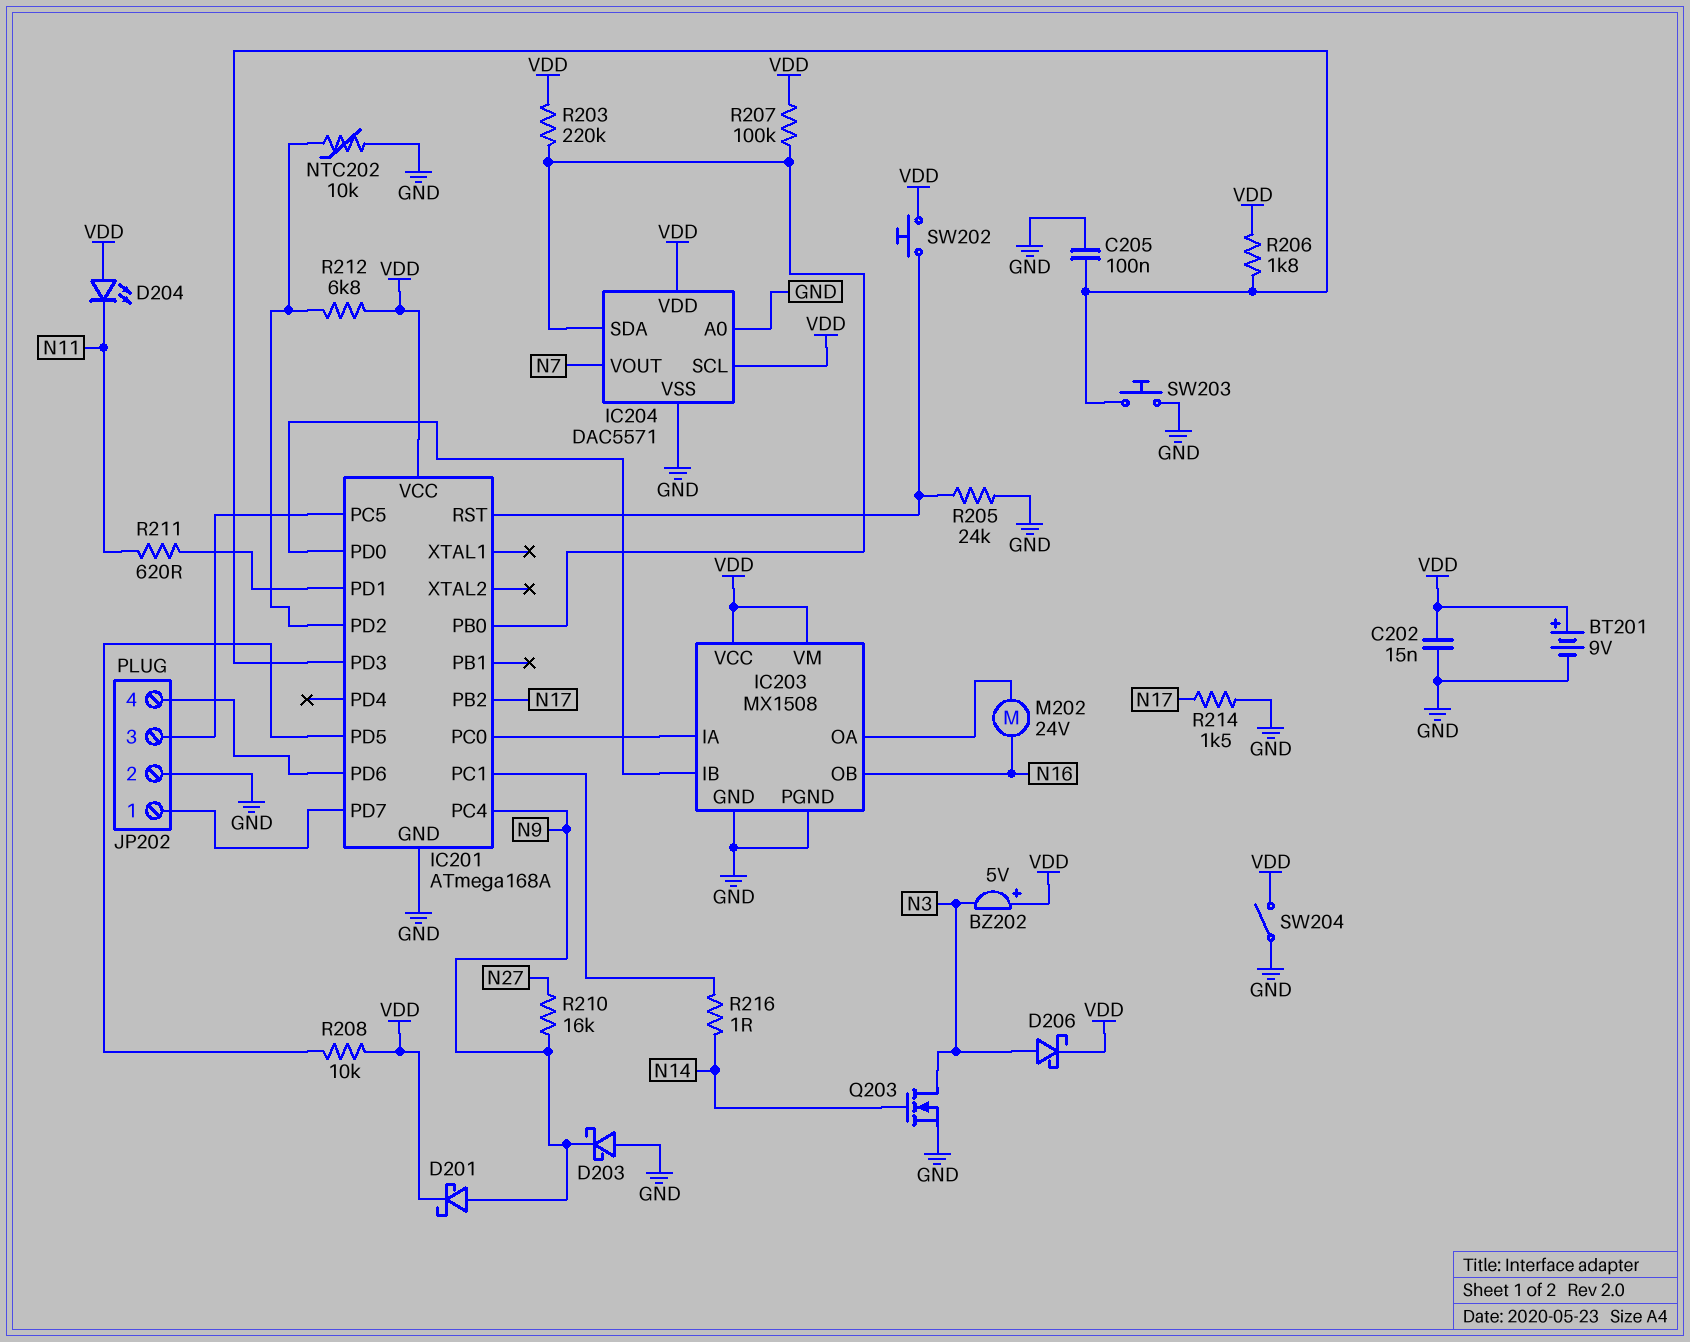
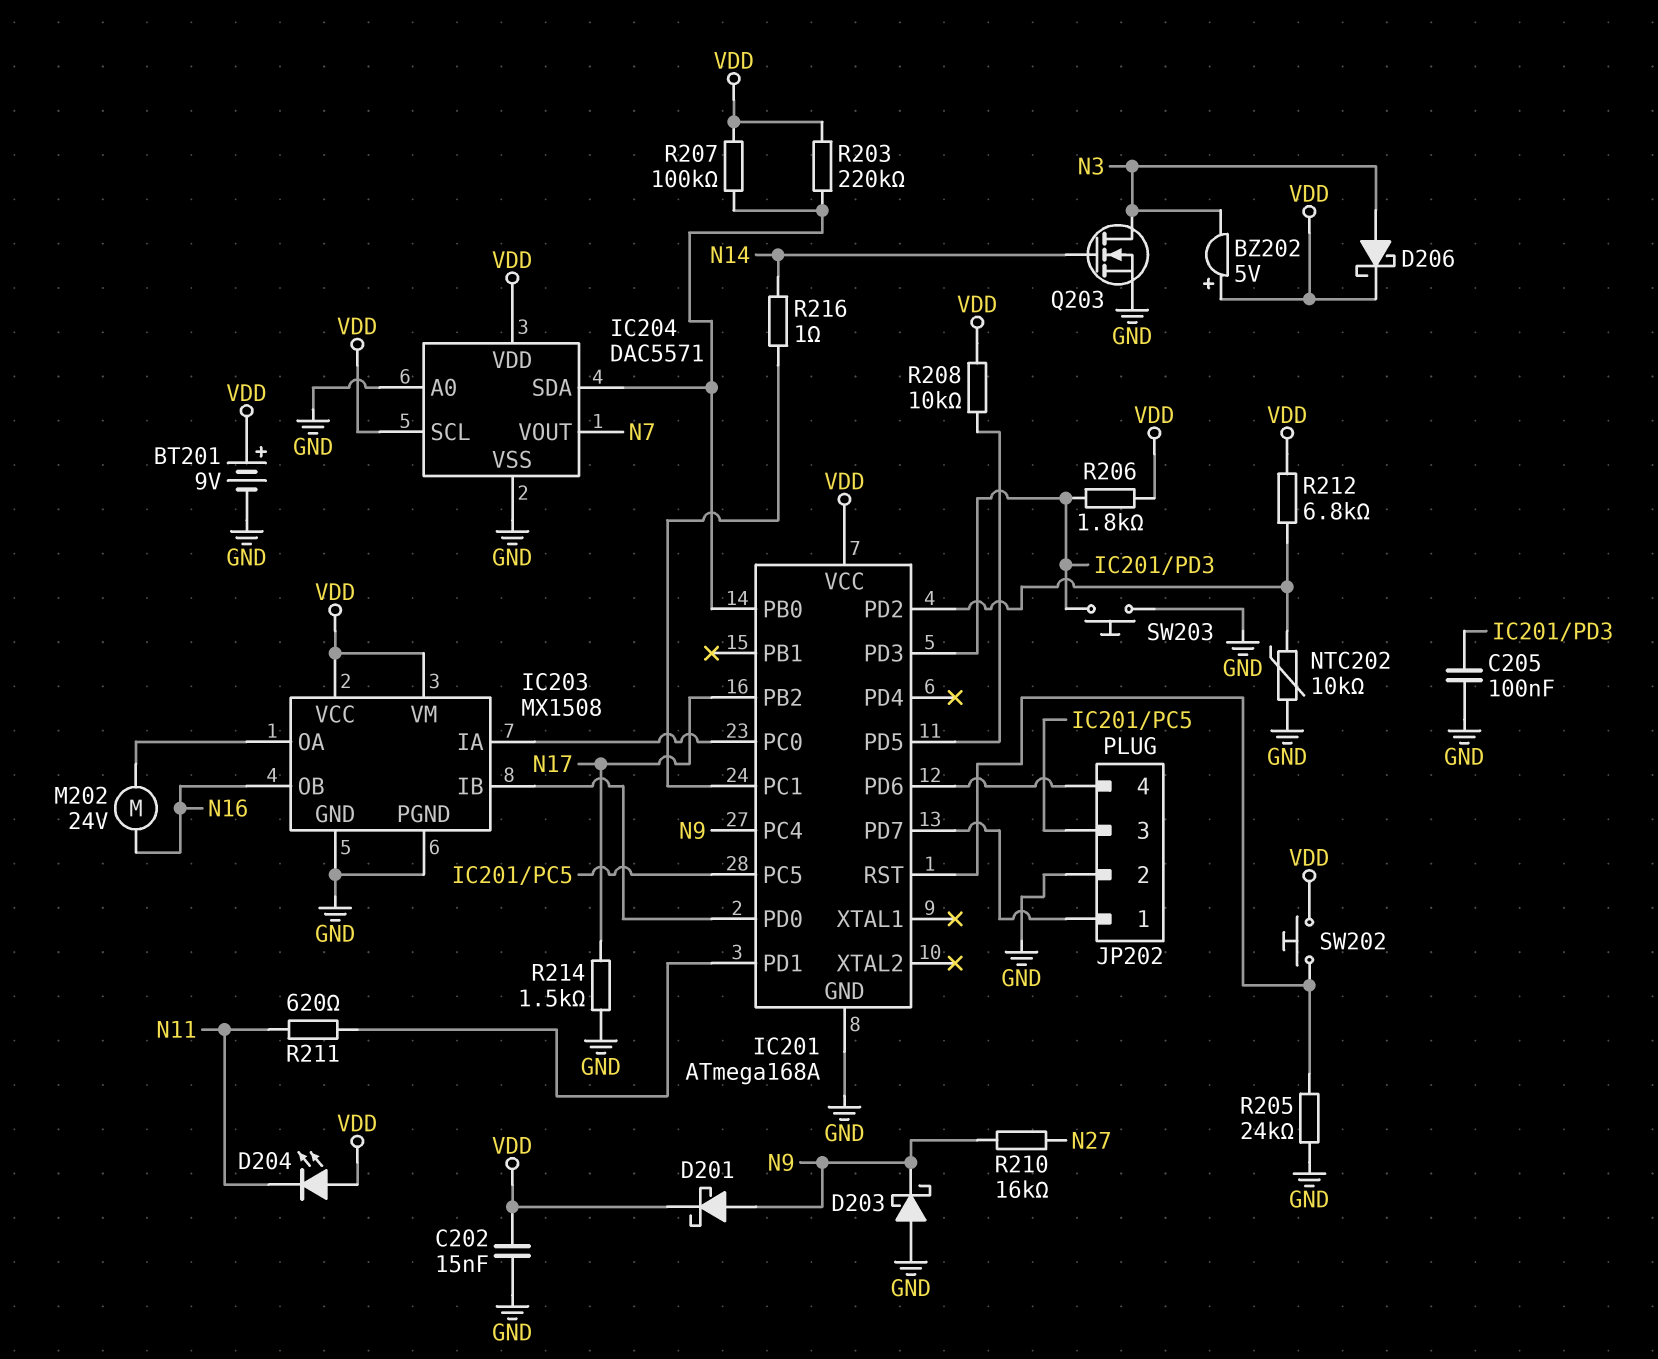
SW204: switch (GND, VDD) -> none

